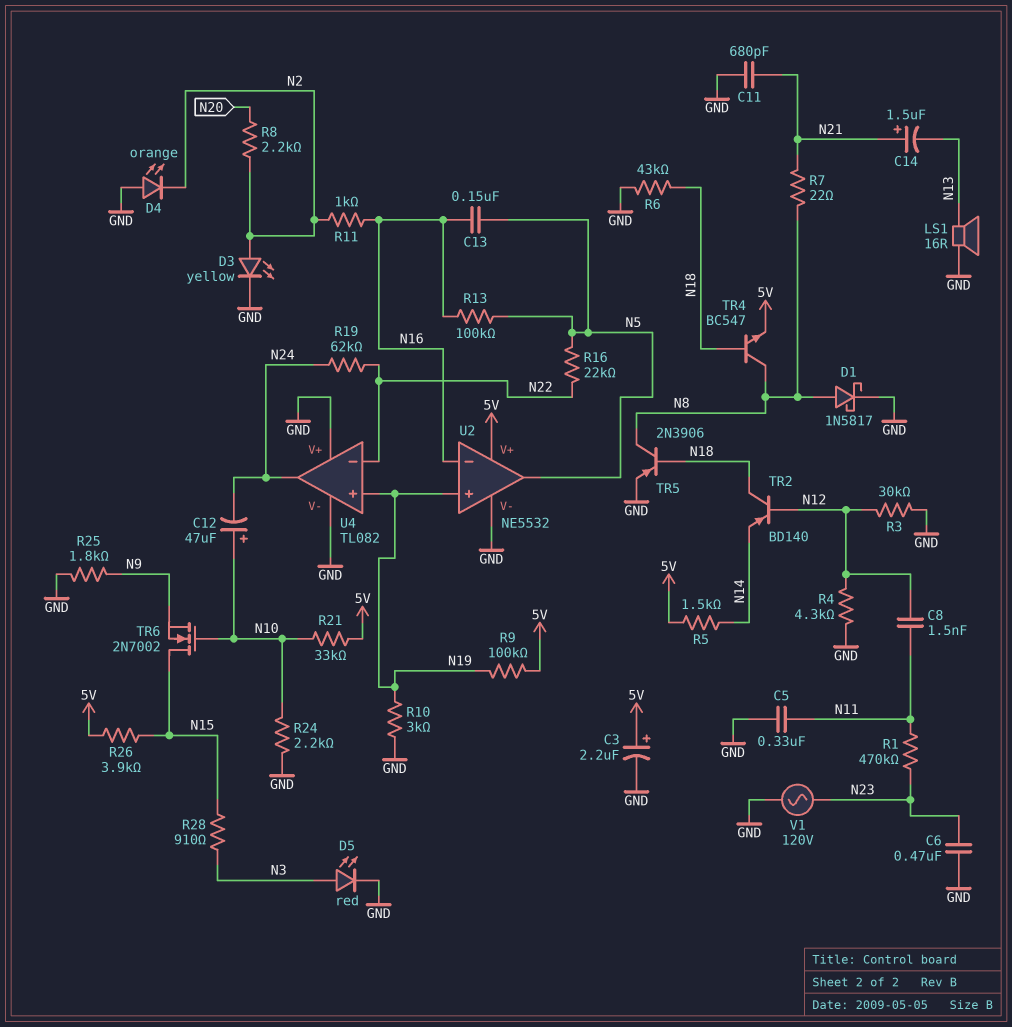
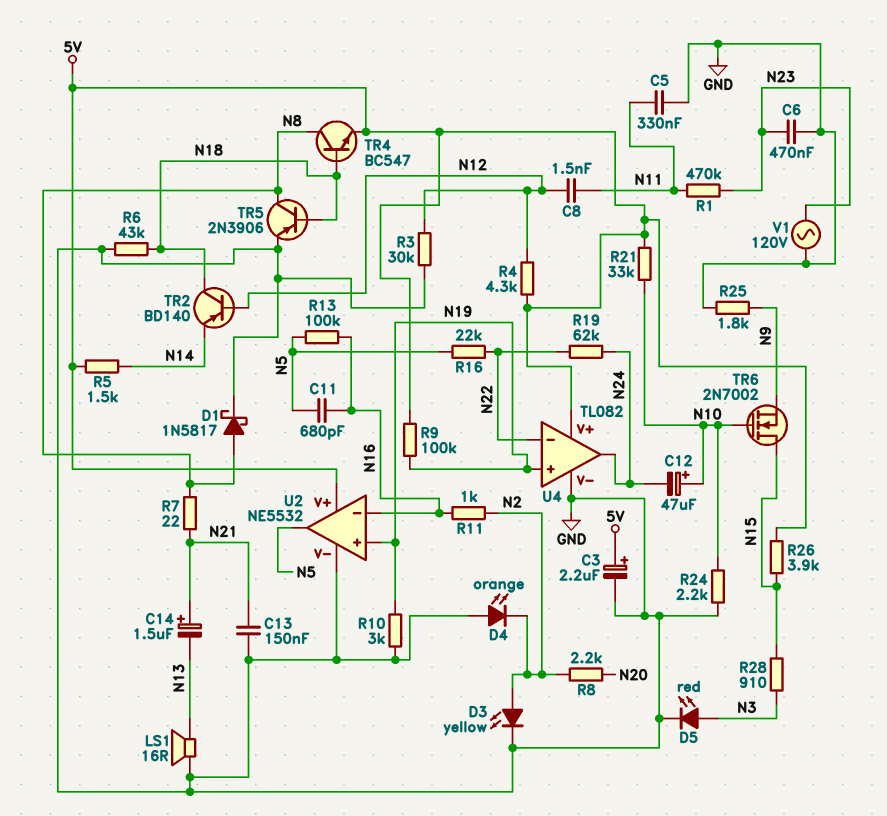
C11: 680pF (GND, N21) -> 680pF (N5, N16)
C13: 150nF (N5, N16) -> 150nF (GND, N21)
R4: 4.3k (GND, N12) -> 4.3k (5V, N12)
U4 pin V+: GND -> 5V

